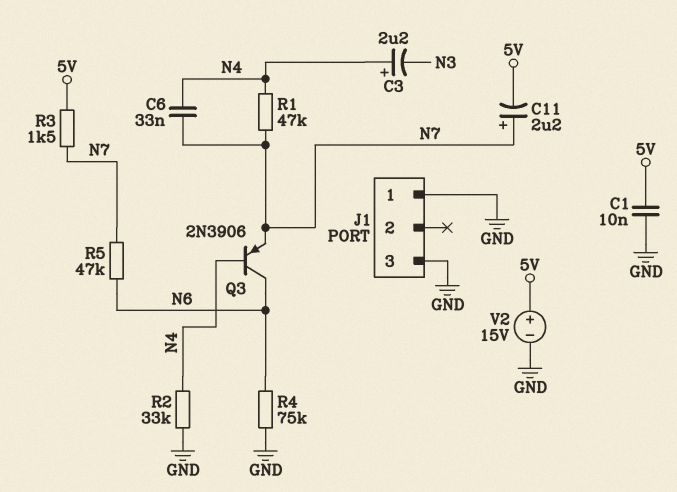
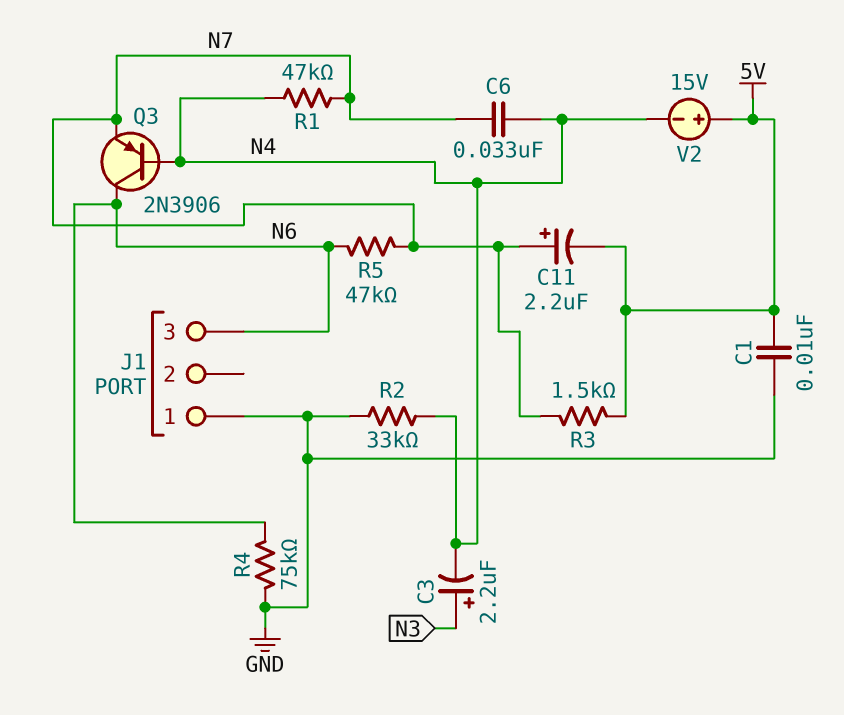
C3: 2.2uF (plus N4, minus N3) -> 2.2uF (plus N3, minus N4)
J1 pin 3: GND -> N6
V2: 15V (plus 5V, minus GND) -> 15V (plus 5V, minus N4)

